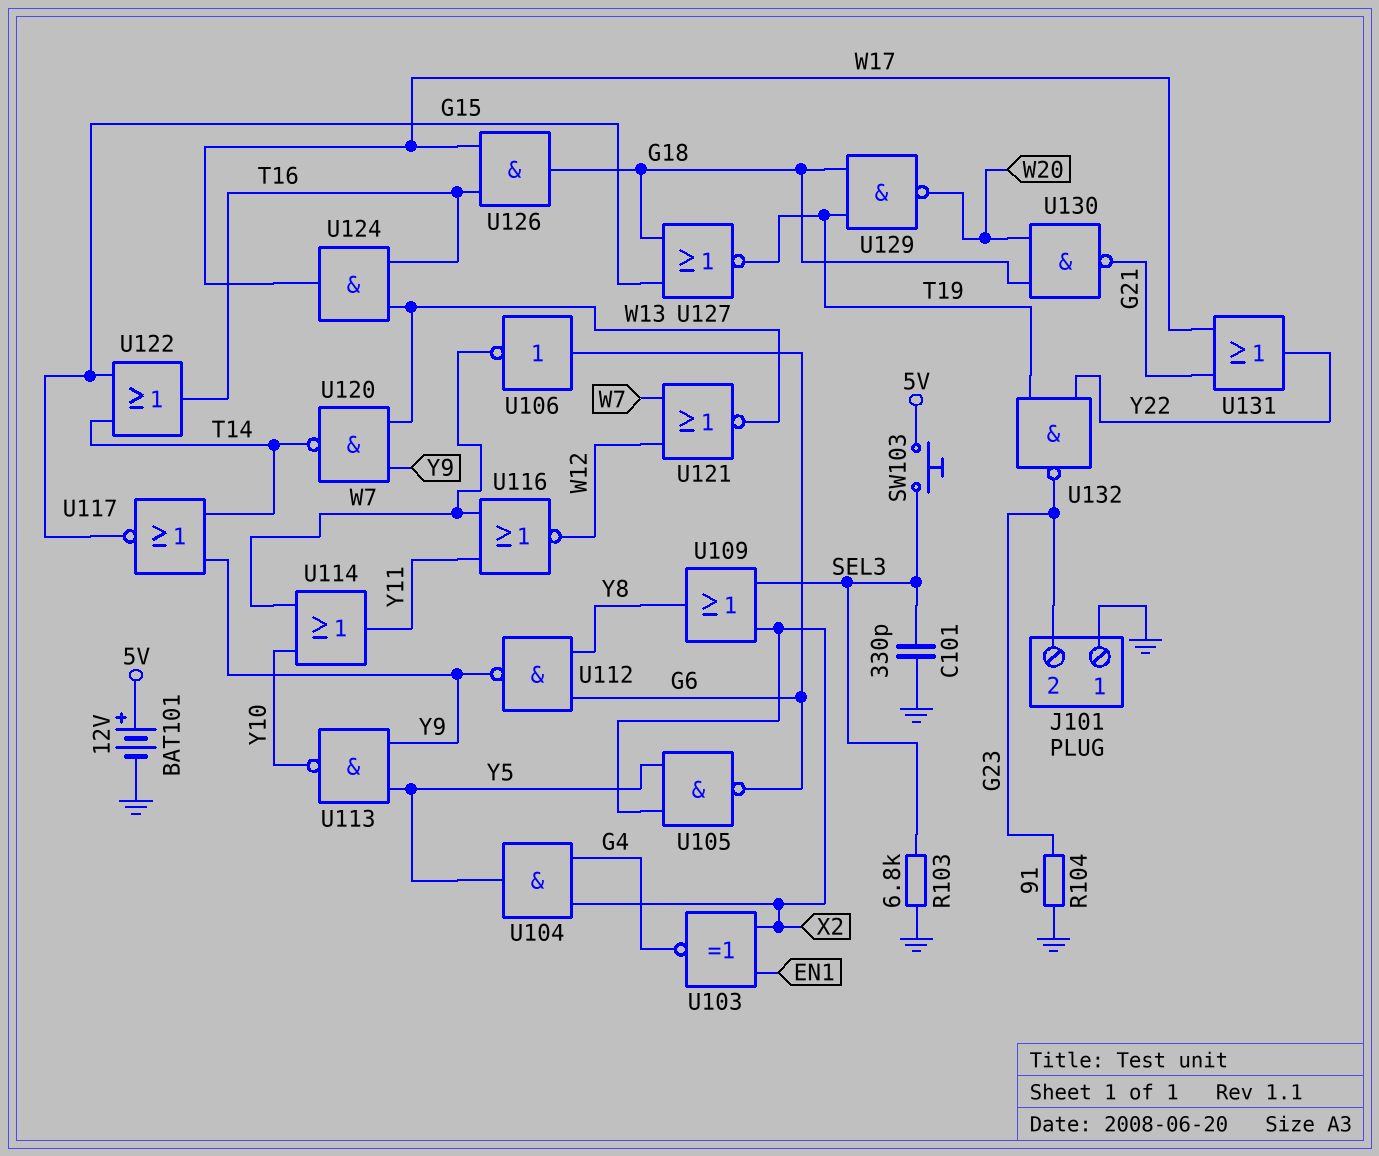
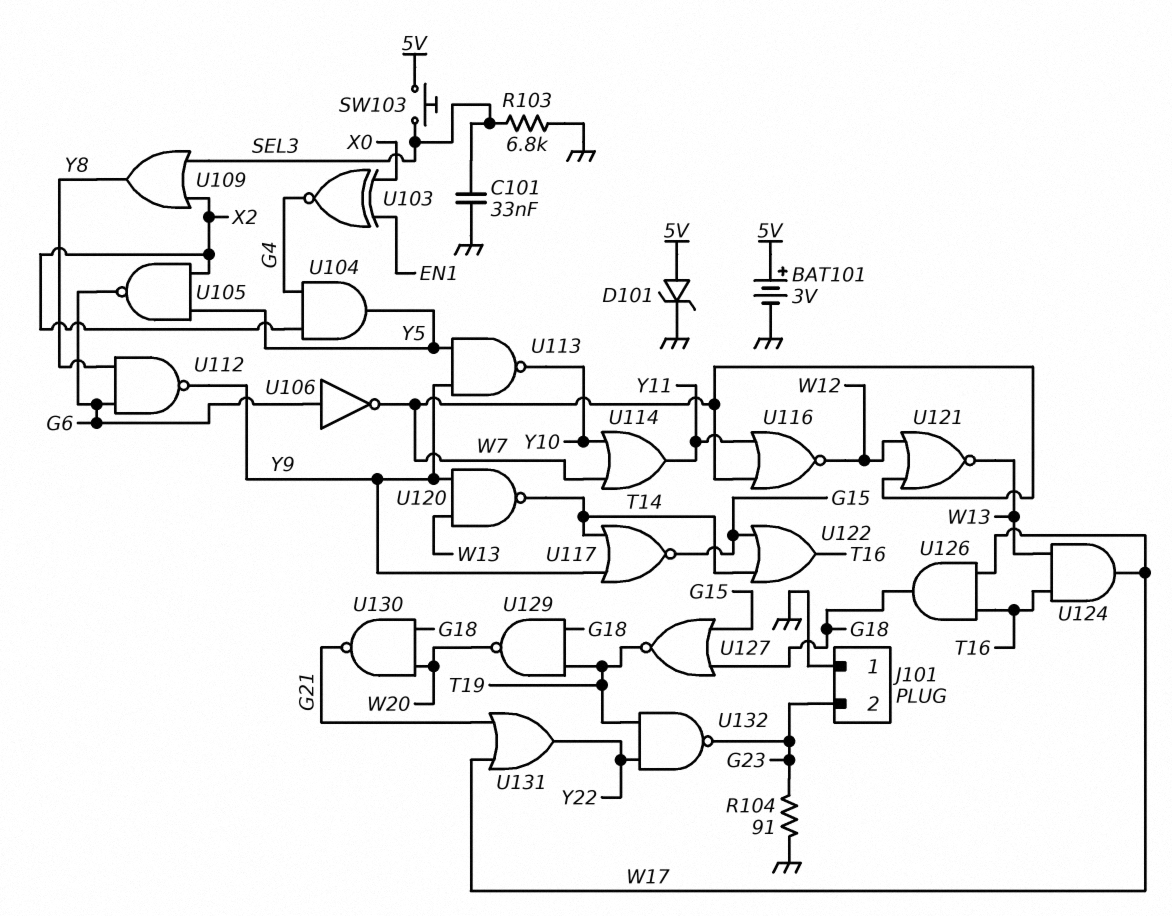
BAT101: 12V (plus 5V, minus GND) -> 3V (plus 5V, minus GND)
C101: 330pF (GND, SEL3) -> 33nF (GND, SEL3)
D101: none -> zener (A 5V, K GND)
U103: XNOR (in EN1, in X2, out G4) -> XNOR (in EN1, in X0, out G4)

